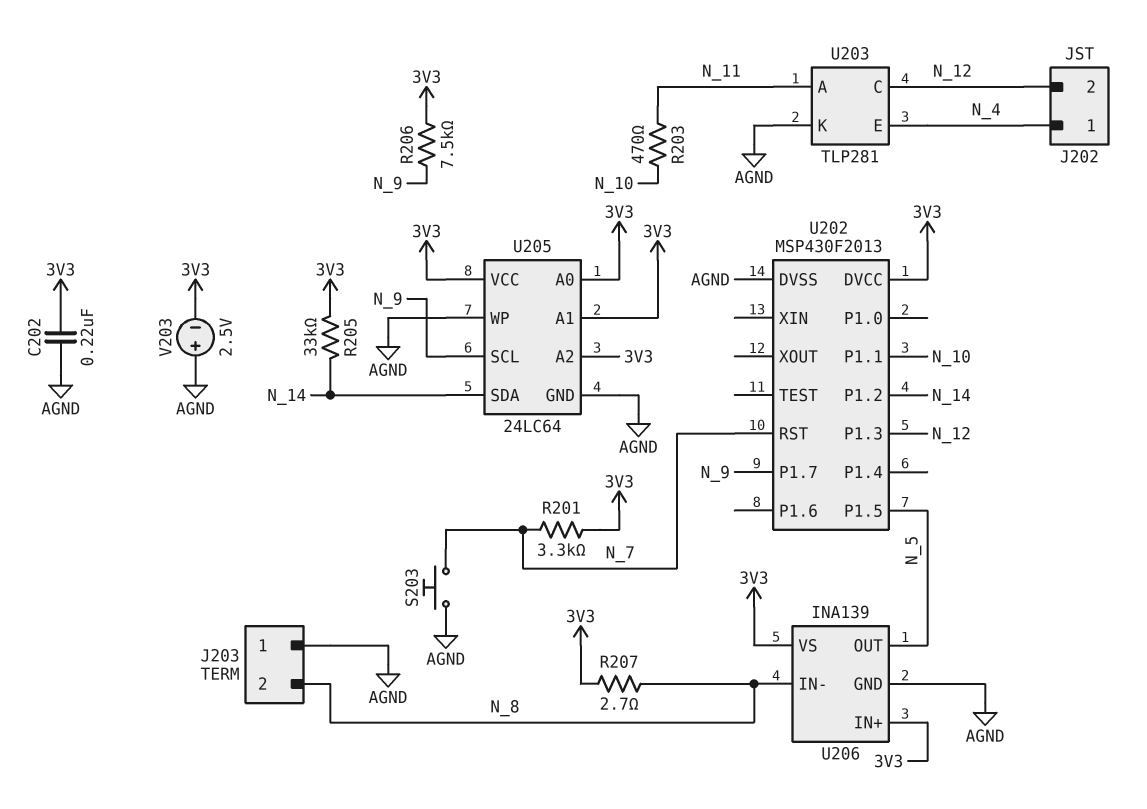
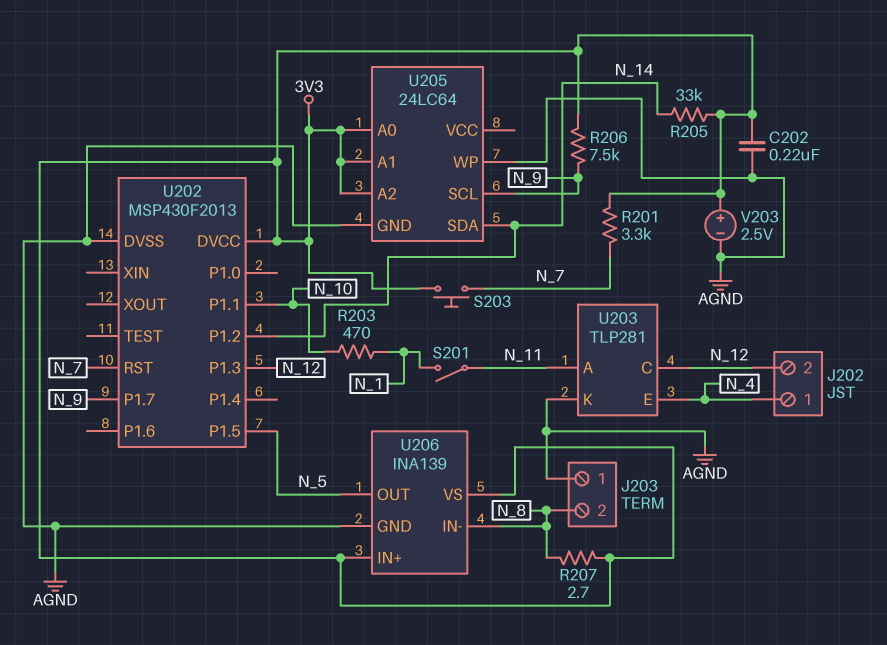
R203: 470 (N_10, N_11) -> 470 (N_1, N_10)
S201: none -> switch (N_1, N_11)
S203: button (AGND, N_7) -> button (3V3, N_7)
U205 pin VCC: 3V3 -> none
V203: 2.5V (plus AGND, minus 3V3) -> 2.5V (plus 3V3, minus AGND)

